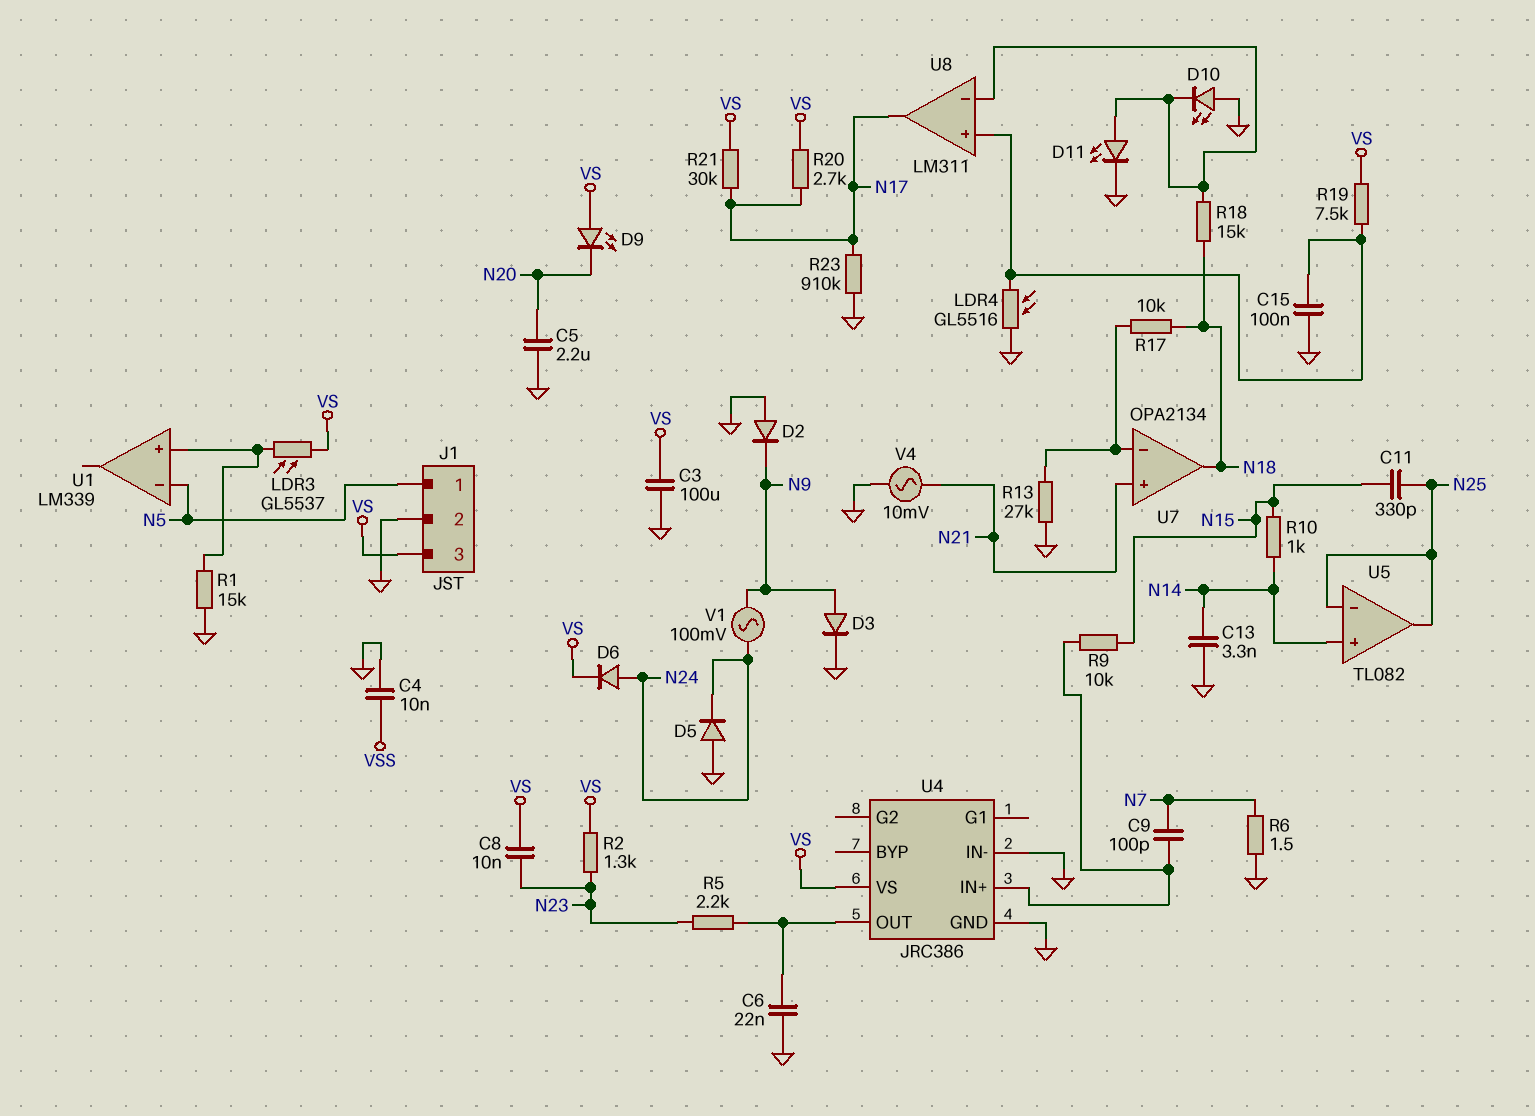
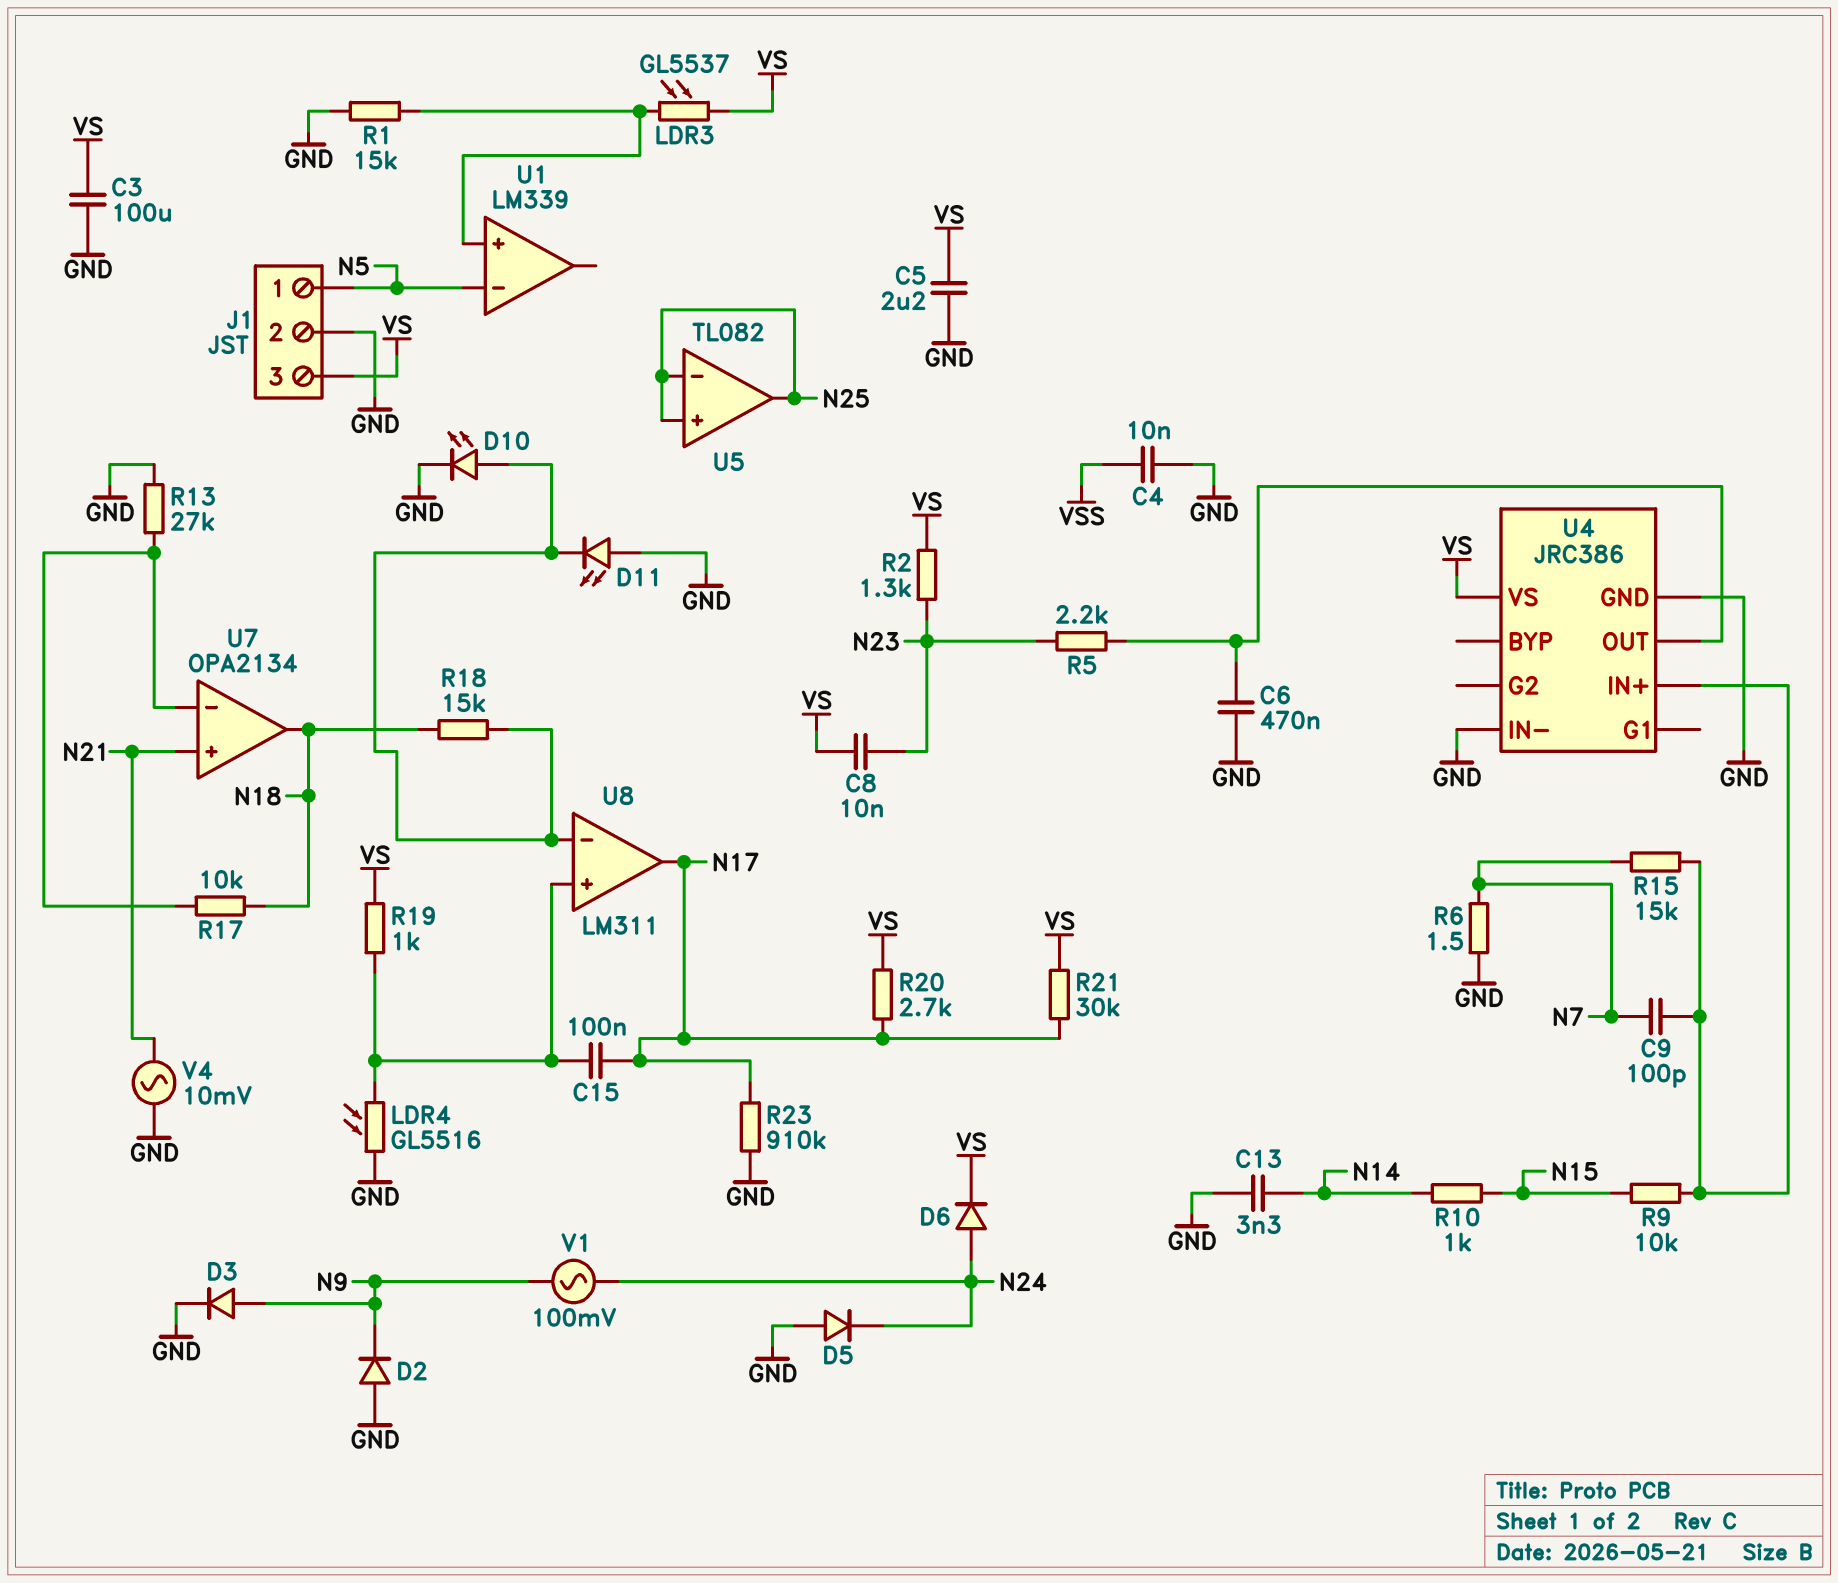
C5: 2.2uF (GND, N20) -> 2.2uF (GND, VS)
C6: 22nF (GND, U4/OUT) -> 470nF (GND, U4/OUT)
C11: 330pF (N15, N25) -> none
C15: 100nF (GND, U8/in+) -> 100nF (N17, U8/in+)
D9: LED (A VS, K N20) -> none
D10: LED (A GND, K U8/in-) -> LED (A U8/in-, K GND)
D11: LED (A U8/in-, K GND) -> LED (A GND, K U8/in-)
R15: none -> 15k (N7, U4/IN+)
R19: 7.5k (U8/in+, VS) -> 1k (U8/in+, VS)
U5 pin in+: N14 -> N25

